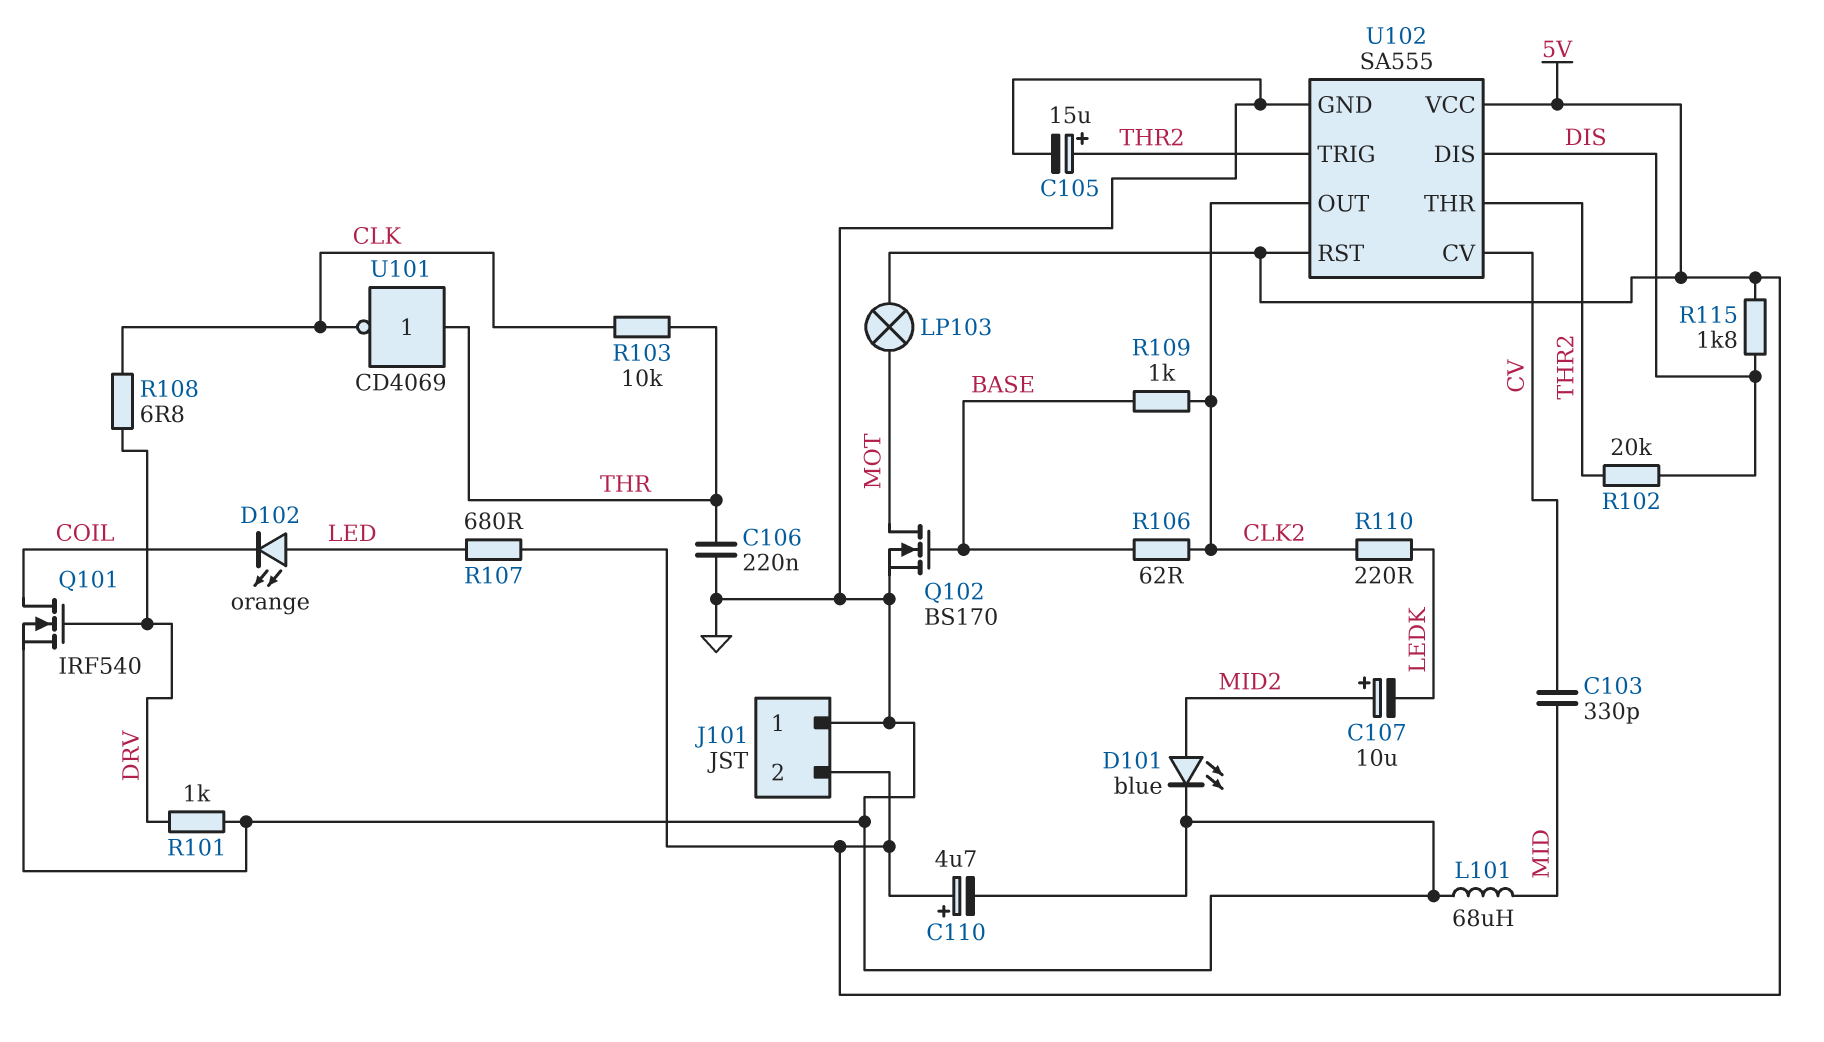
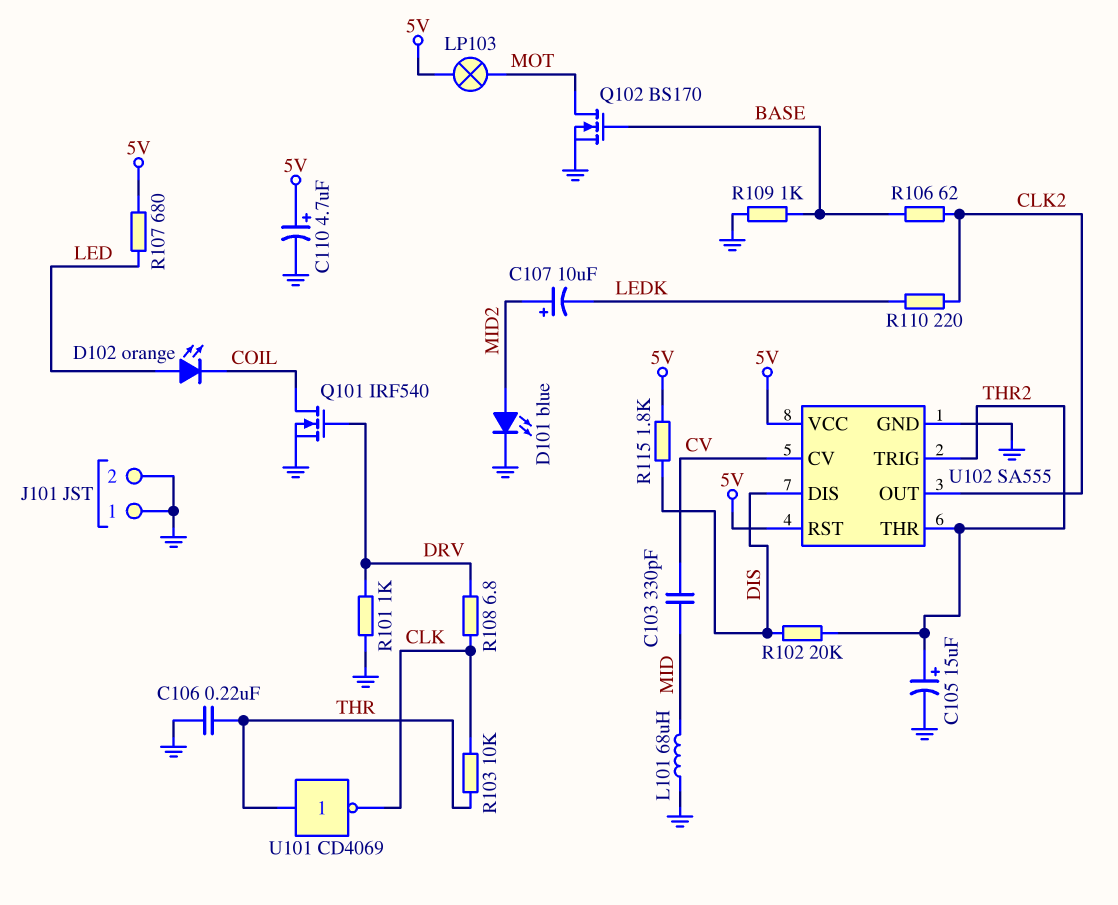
J101 pin 2: 5V -> GND
R109: 1k (BASE, CLK2) -> 1k (BASE, GND)

